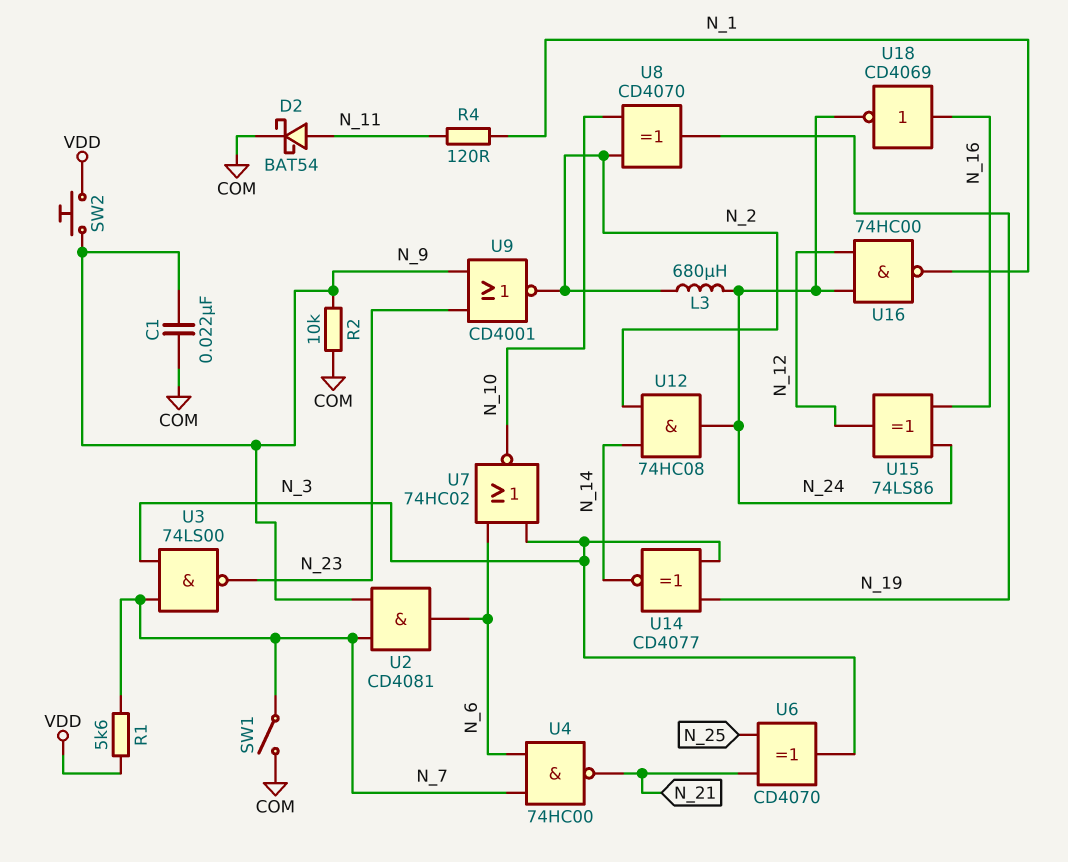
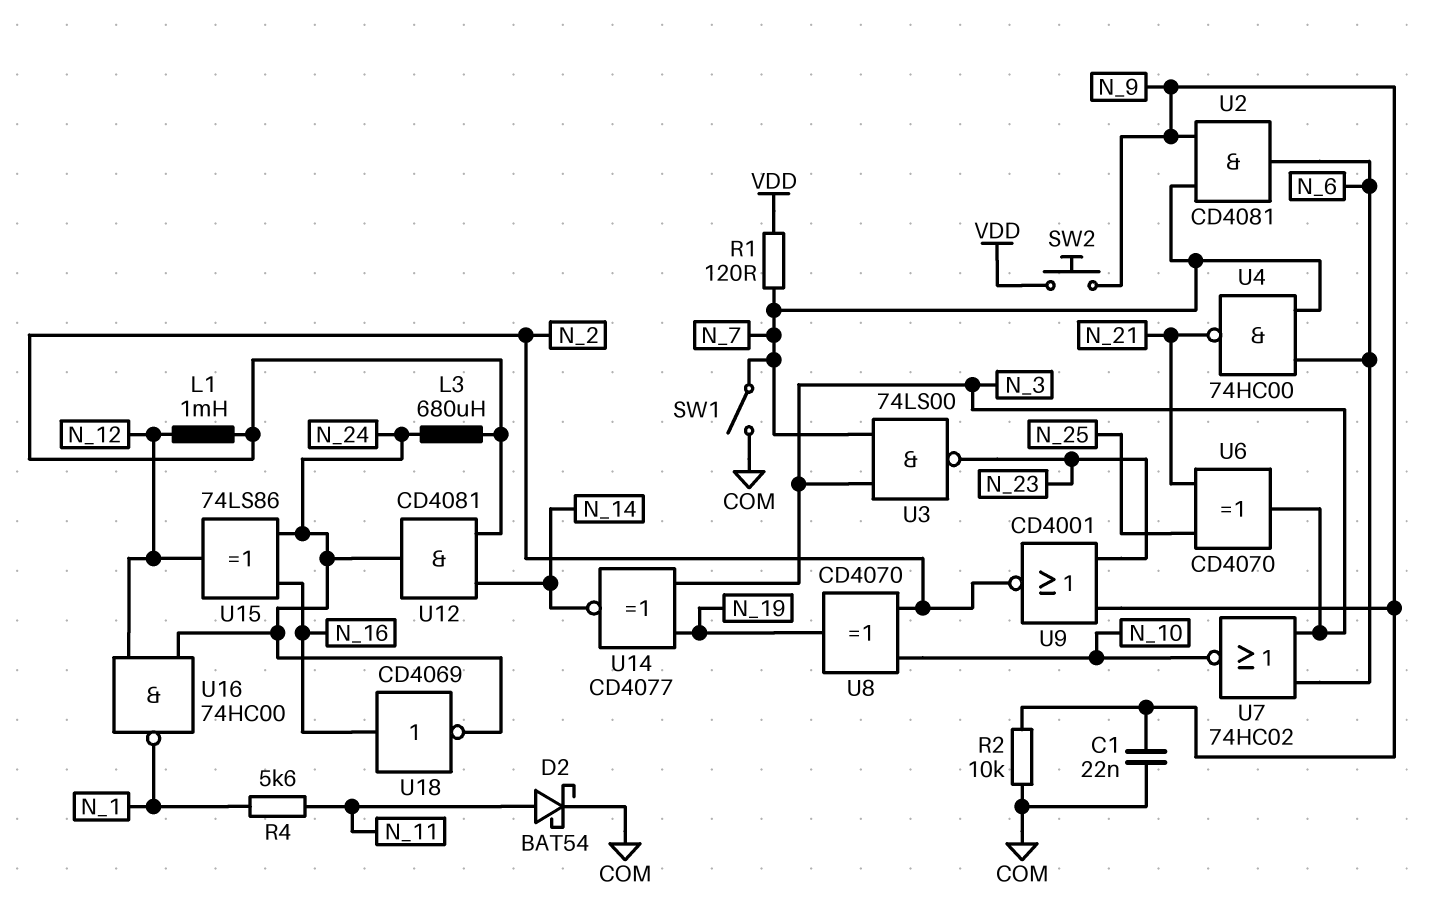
L1: none -> 1mH (N_2, N_12)
R1: 5.6k (N_7, VDD) -> 120 (N_7, VDD)
R4: 120 (N_1, N_11) -> 5.6k (N_1, N_11)
U12: AND 74HC08 (in N_2, in N_14, out N_24) -> AND CD4081 (in N_2, in N_14, out N_24)

